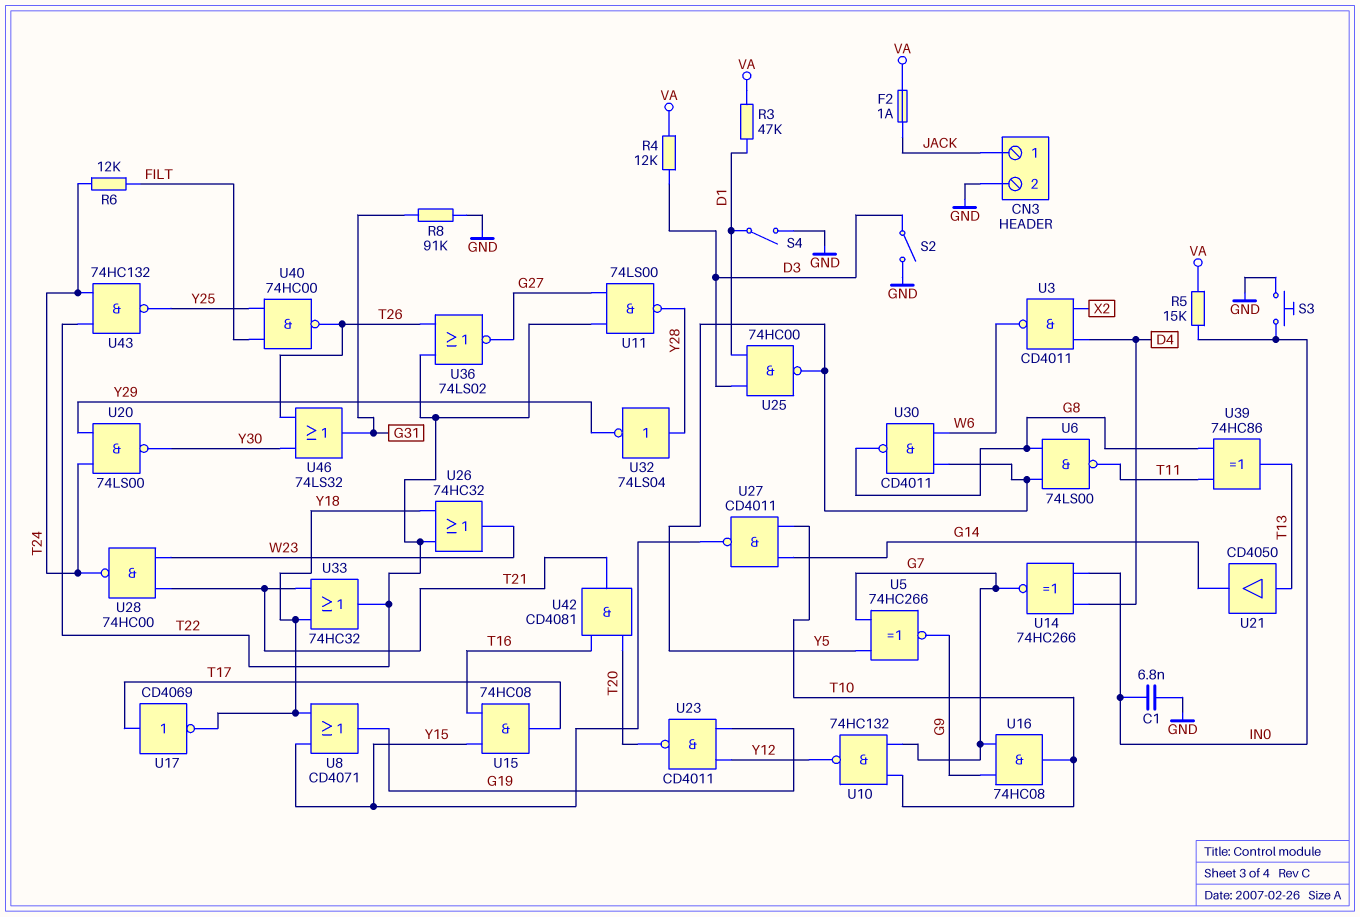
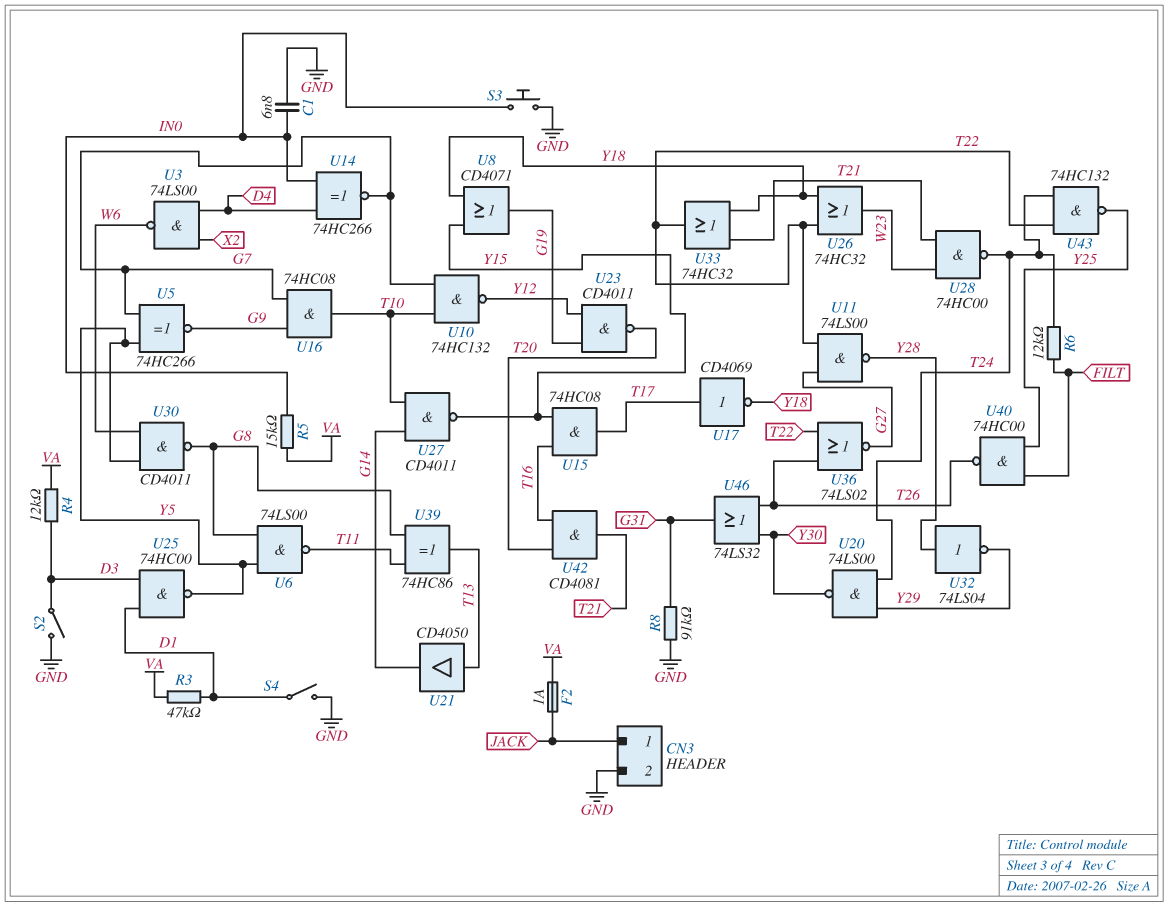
U3: NAND CD4011 (in D4, in X2, out W6) -> NAND 74LS00 (in D4, in X2, out W6)

